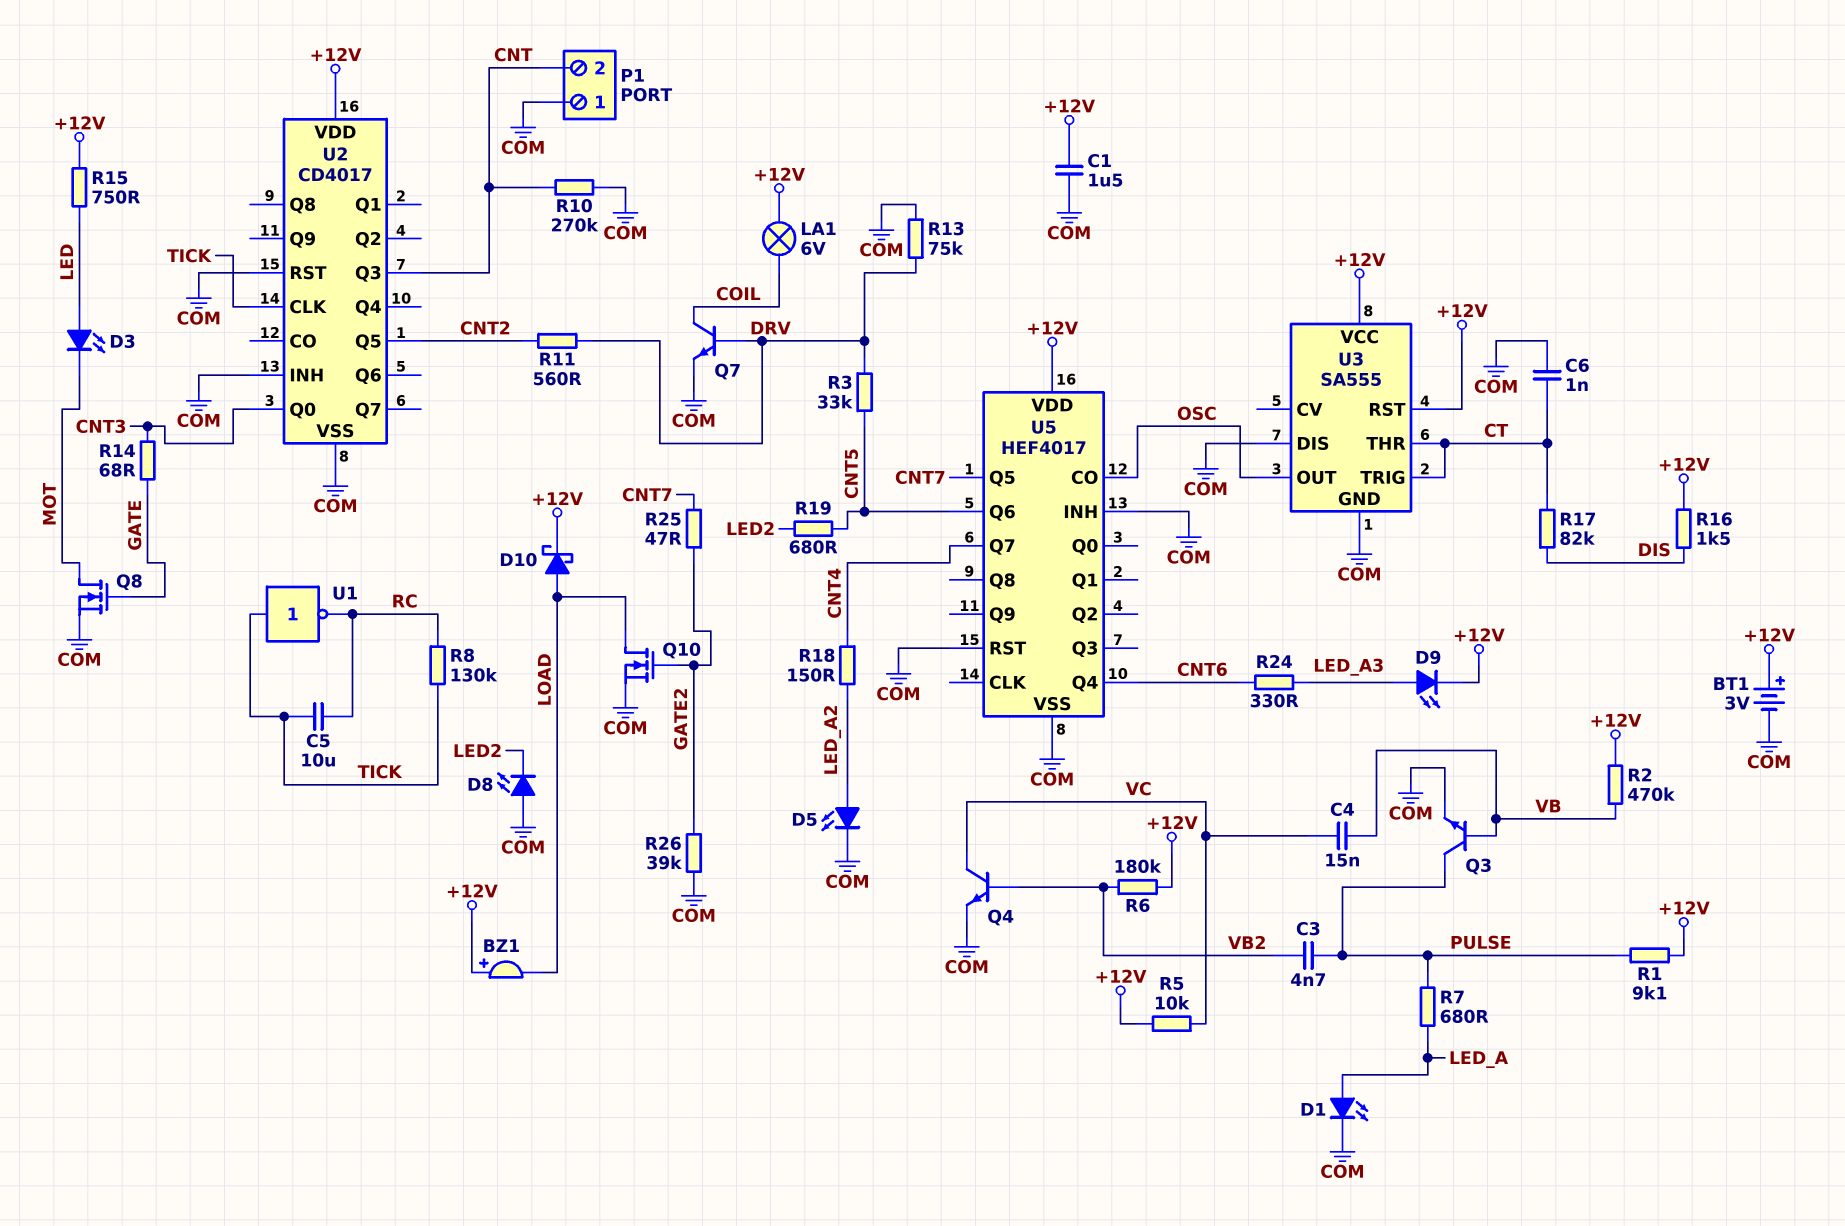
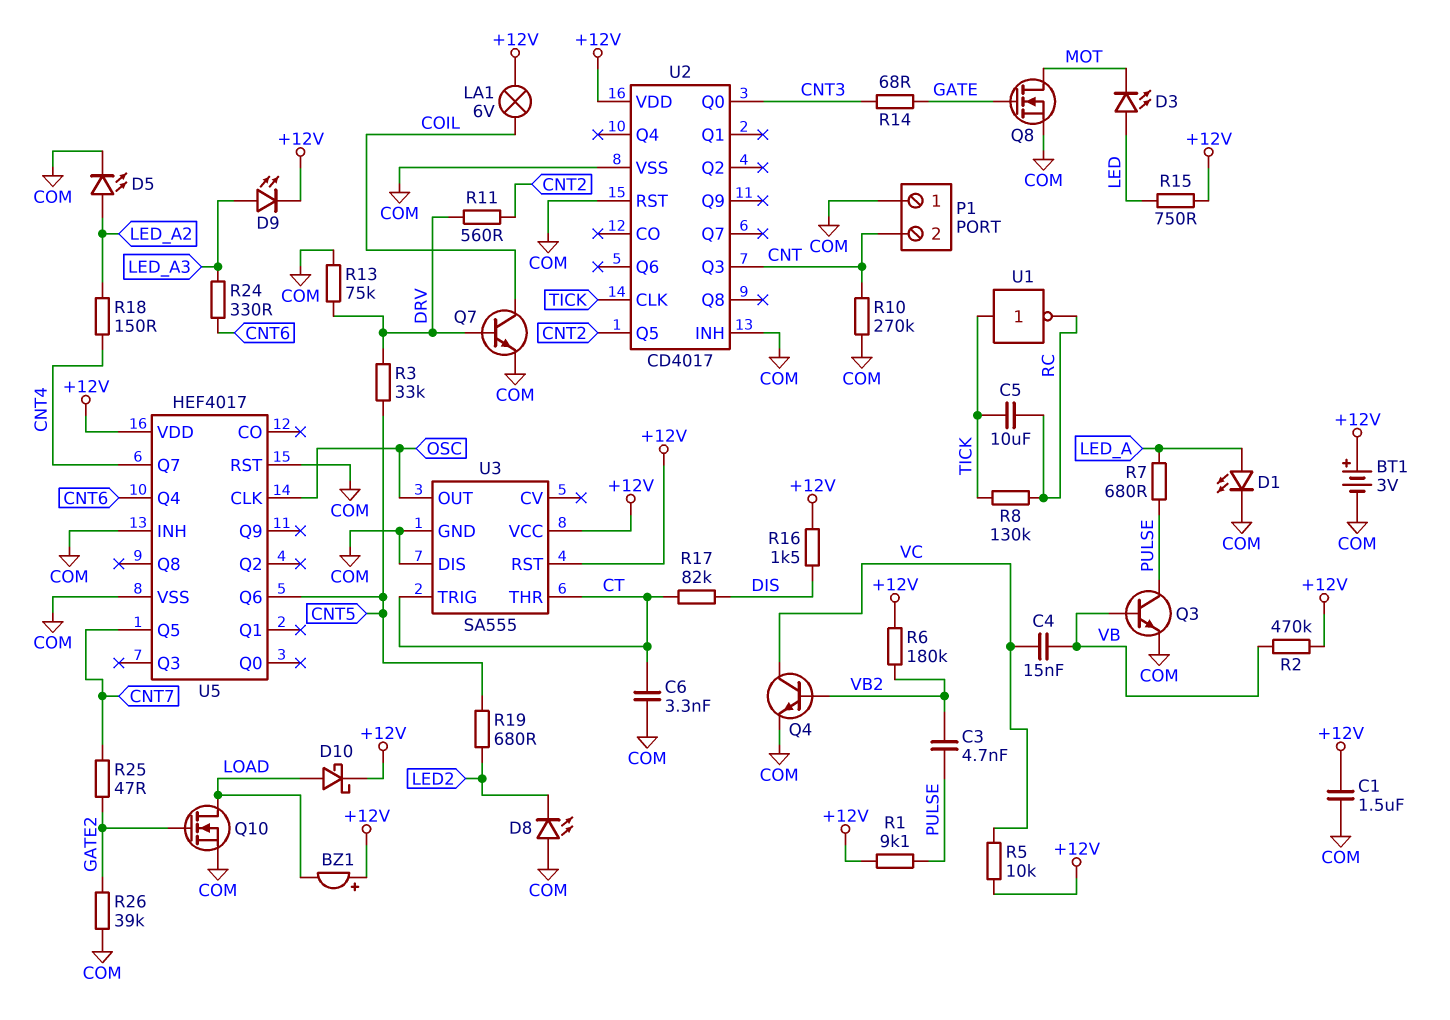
C6: 1nF (COM, CT) -> 3.3nF (COM, CT)
U5 pin CLK: none -> OSC
U5 pin CO: OSC -> none

